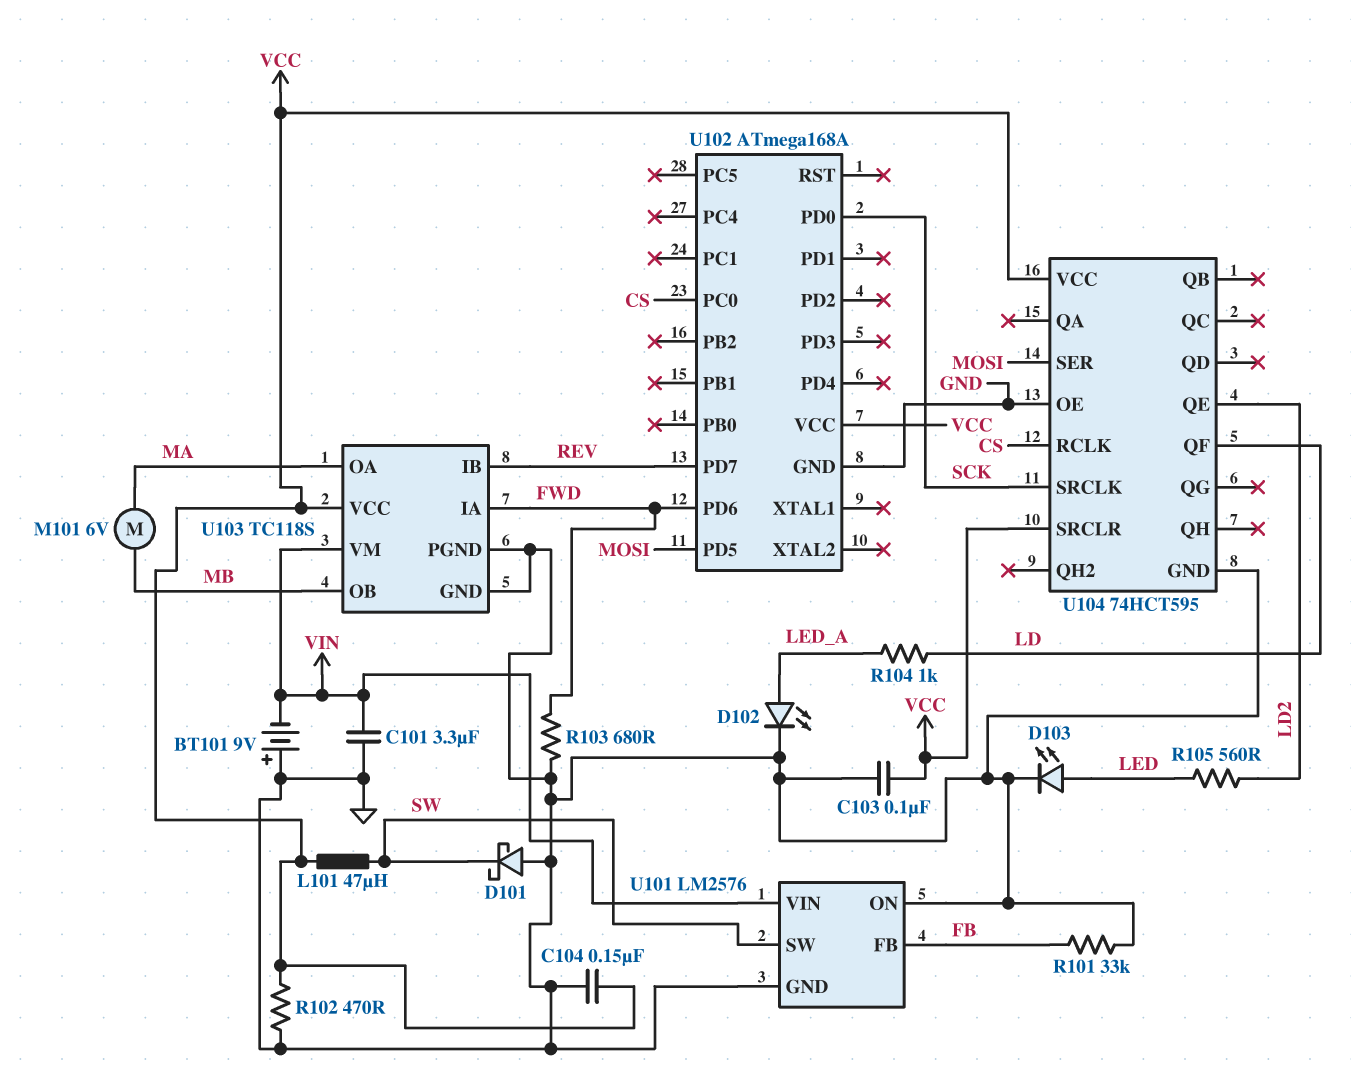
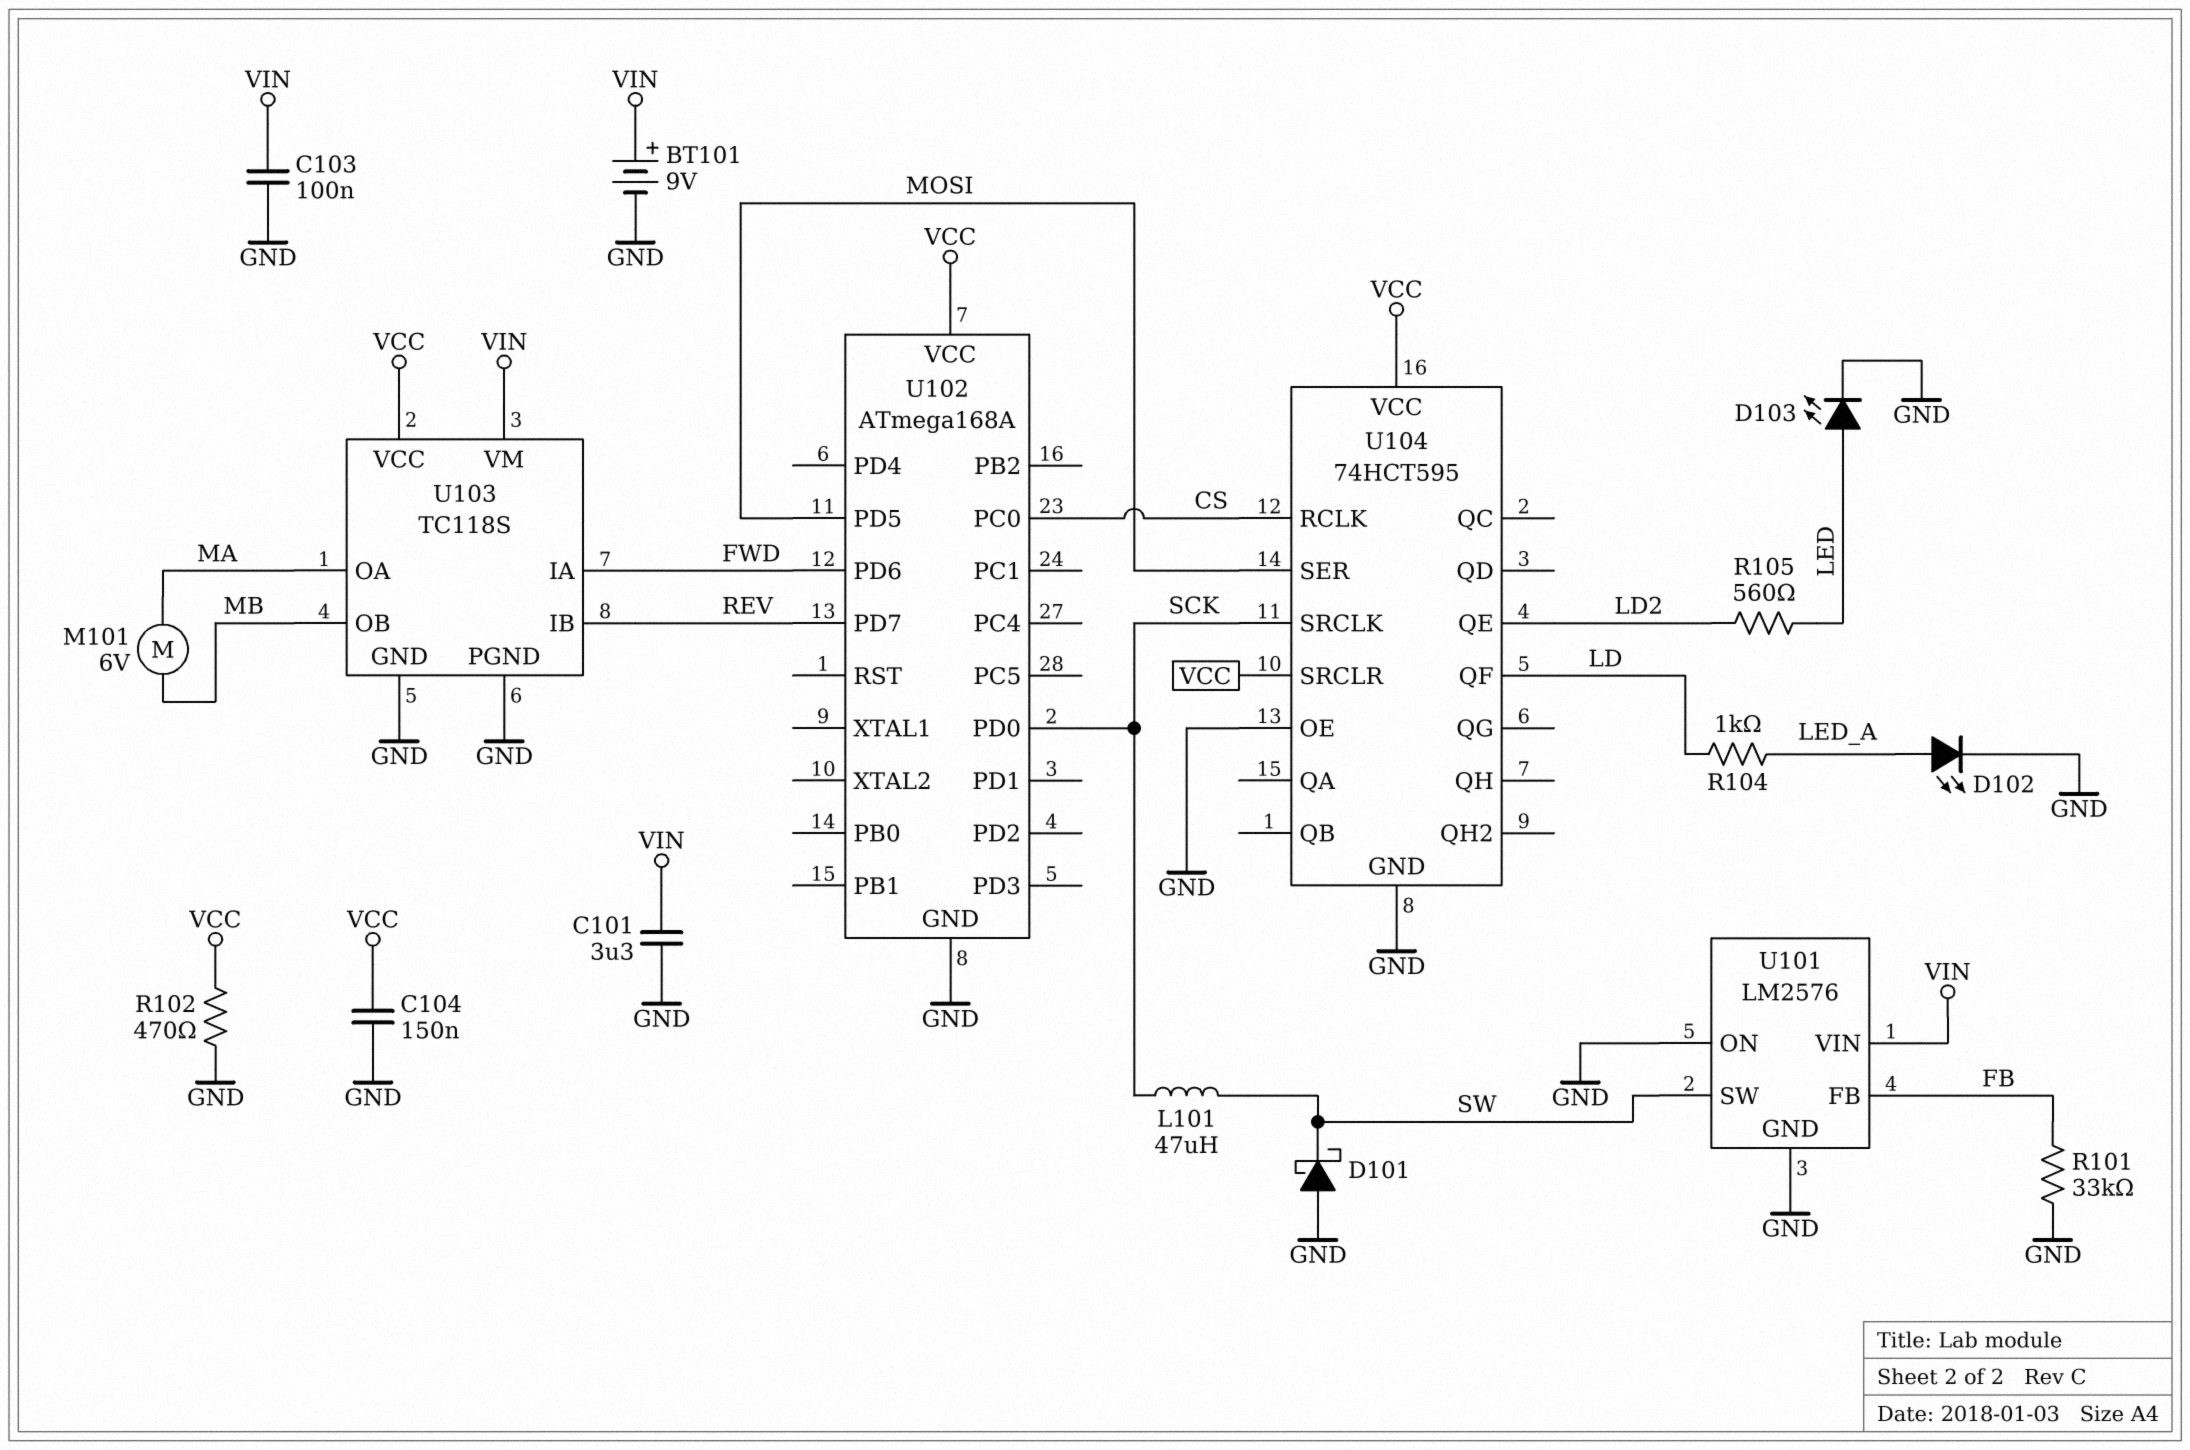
BT101: 9V (plus GND, minus VIN) -> 9V (plus VIN, minus GND)
C103: 100nF (GND, VCC) -> 100nF (GND, VIN)
L101: 47uH (SW, VCC) -> 47uH (SCK, SW)
R103: 680 (FWD, GND) -> none

